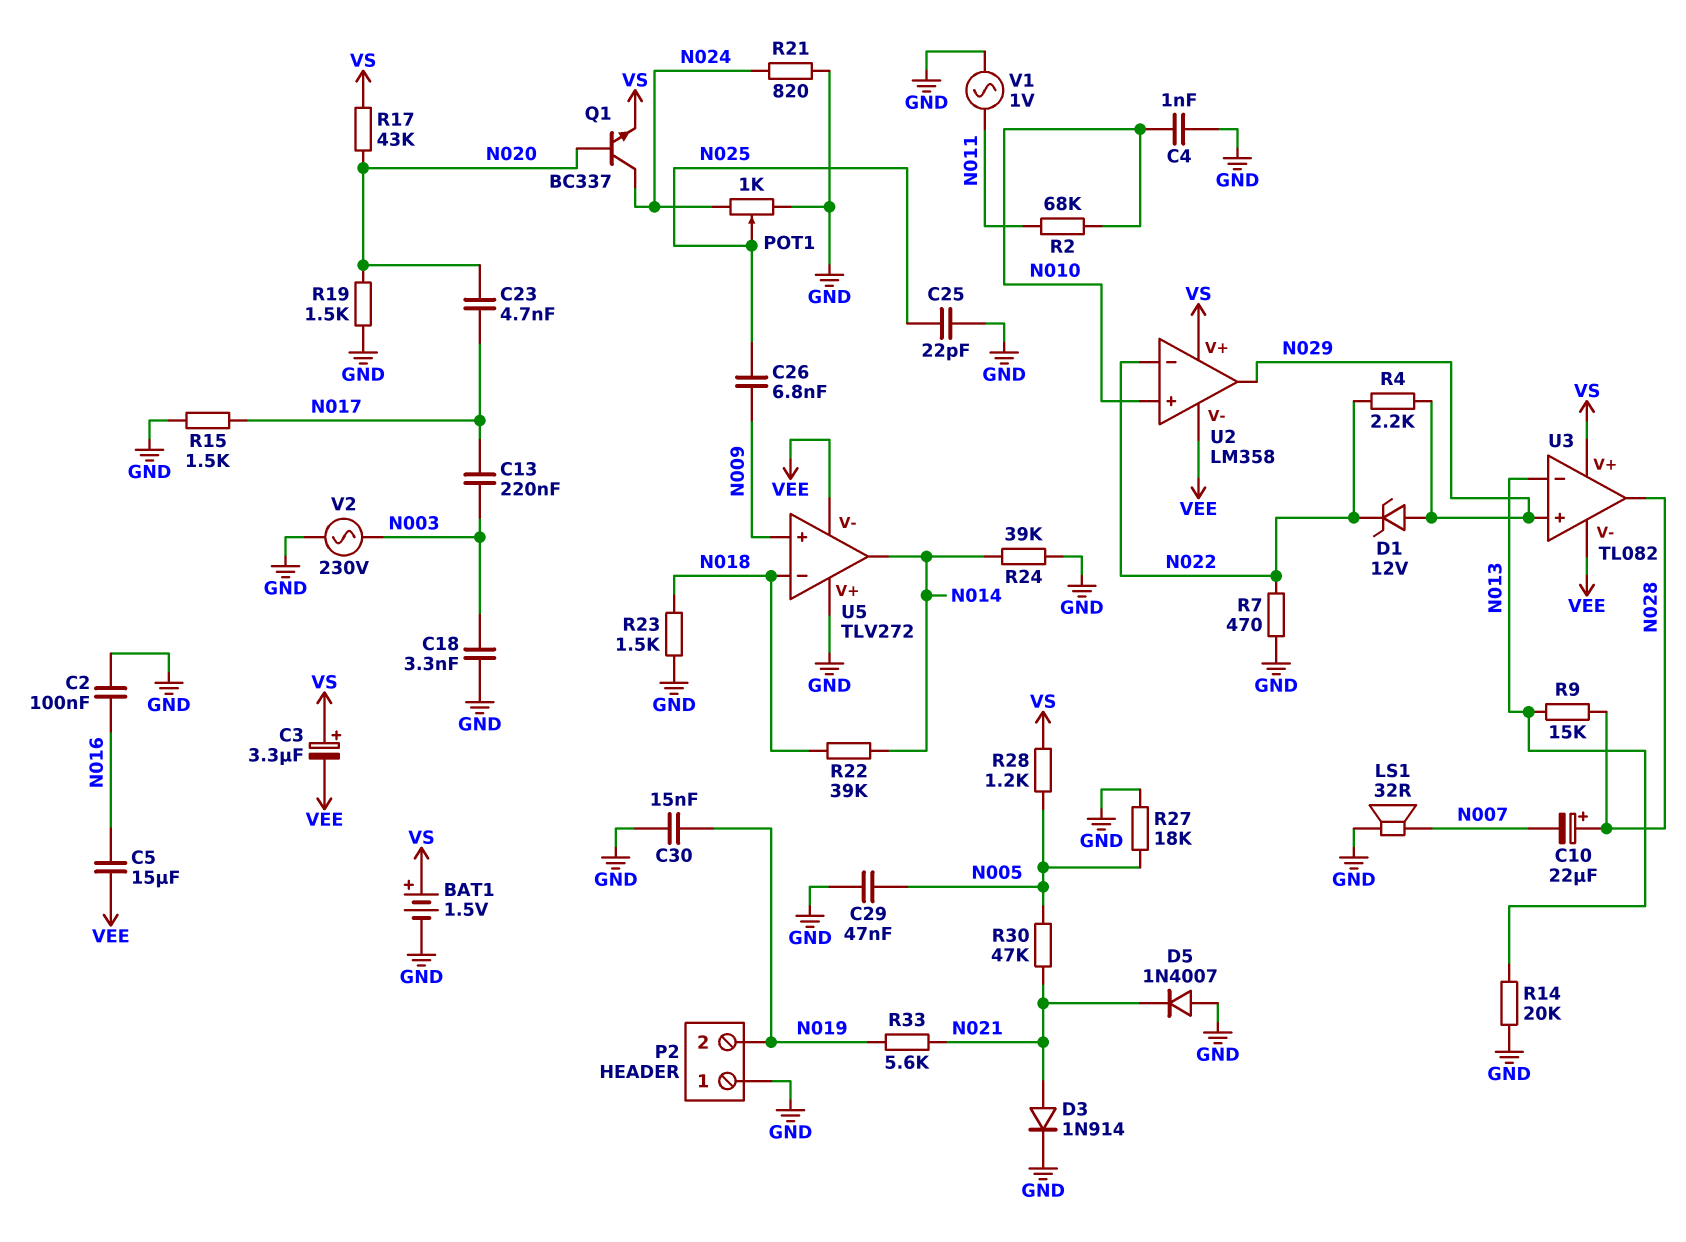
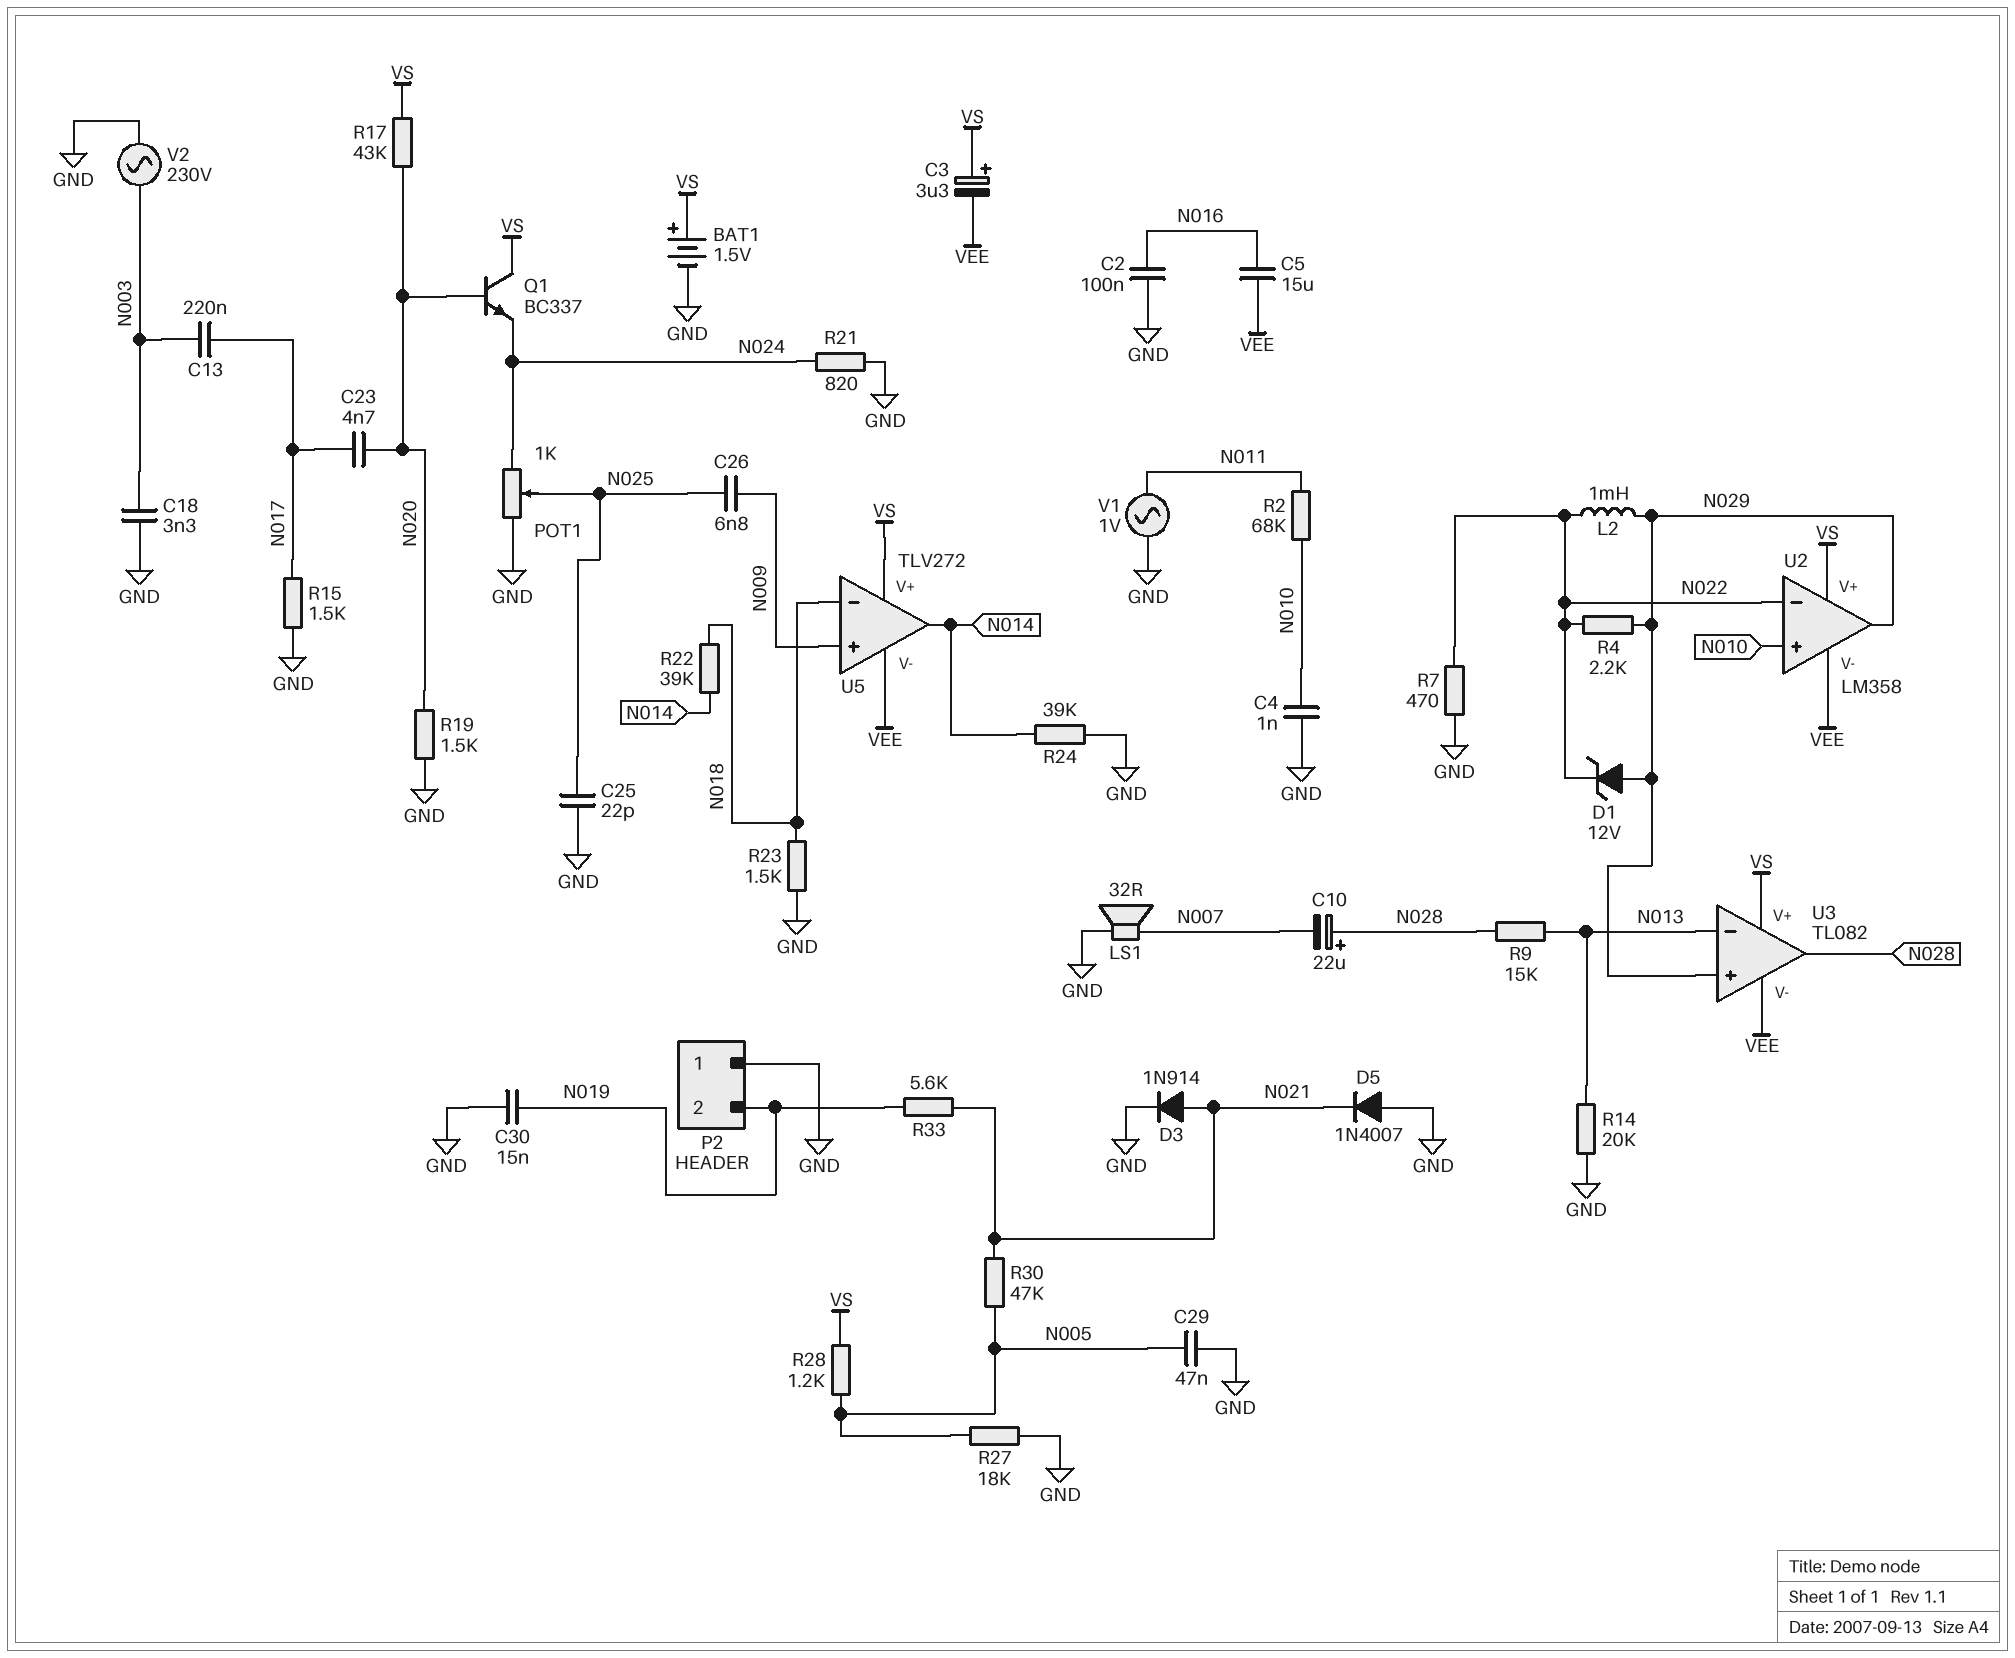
L2: none -> 1mH (N022, N029)
Q1: NPN BC337 (B N020, C N024, E VS) -> NPN BC337 (B N020, C VS, E N024)
U5 pin V+: GND -> VS

